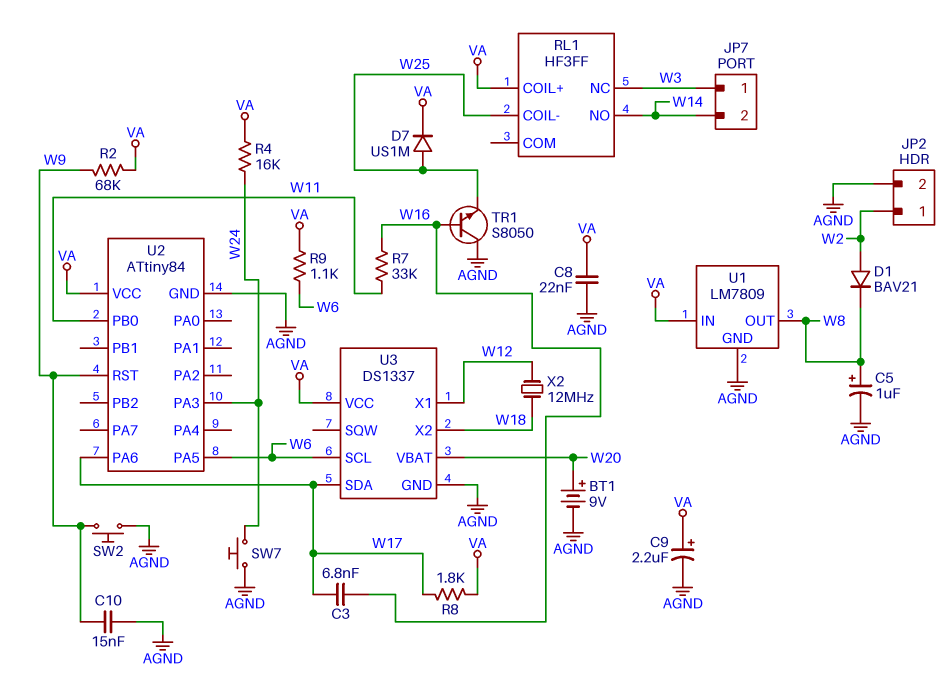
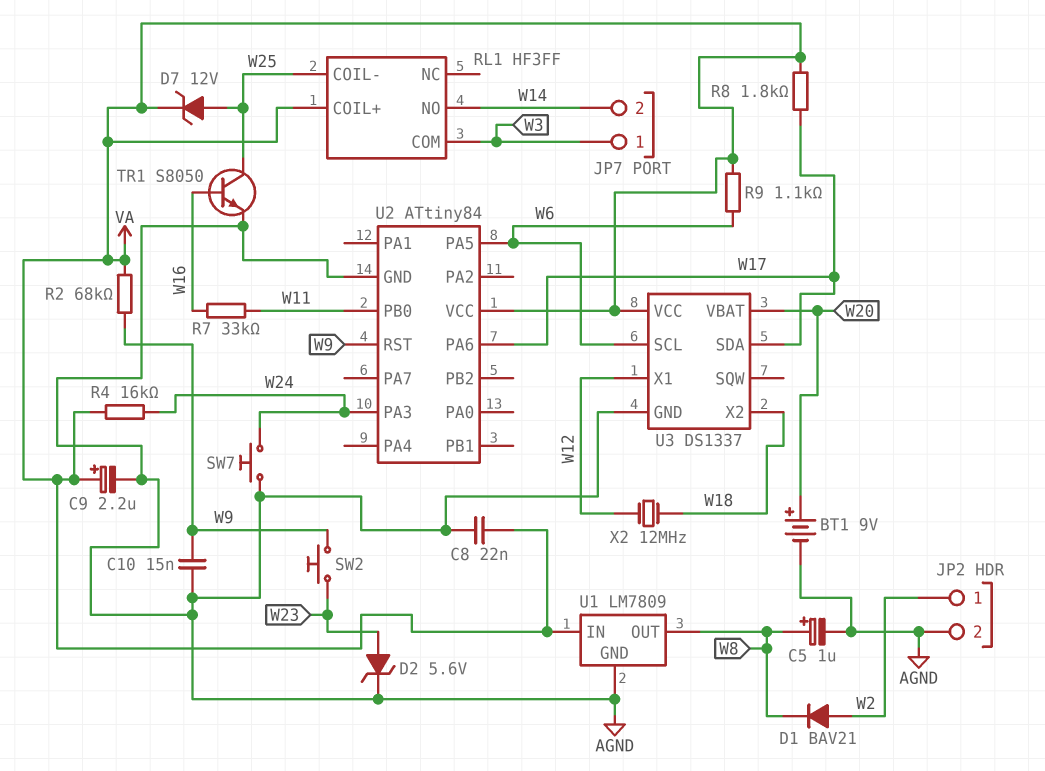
C3: 6.8nF (W16, W17) -> none
D2: none -> zener 5.6V (A W23, K AGND)
D7: diode US1M (A W25, K VA) -> zener 12V (A W25, K VA)
RL1 pin COM: none -> W3
RL1 pin NC: W3 -> none
SW2: button (AGND, W9) -> button (W9, W23)
TR1: NPN S8050 (B W16, C AGND, E W25) -> NPN S8050 (B W16, C W25, E AGND)

